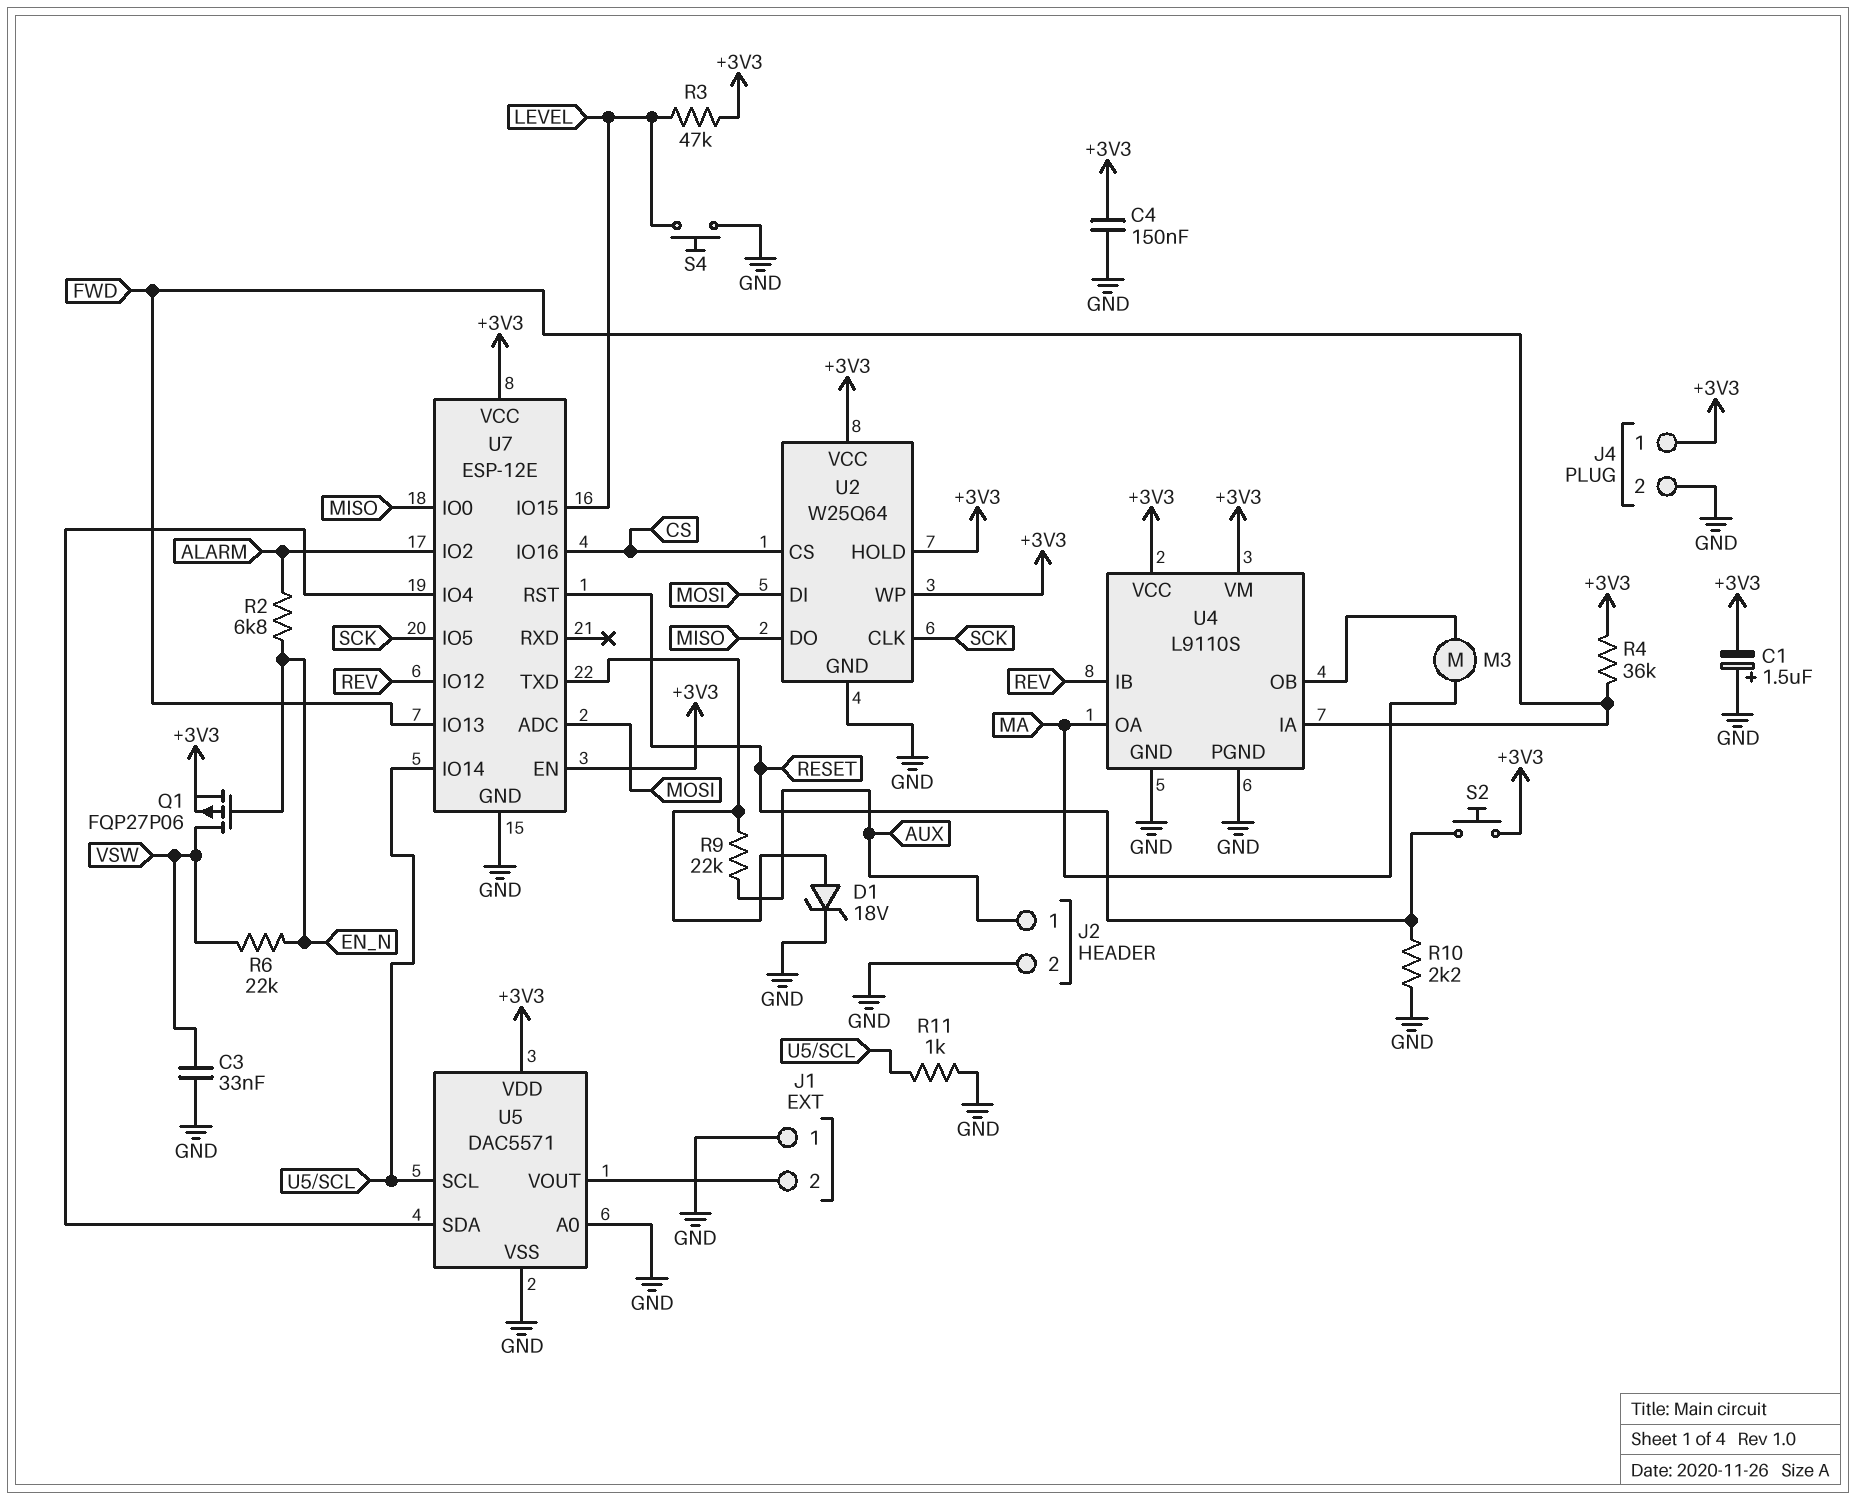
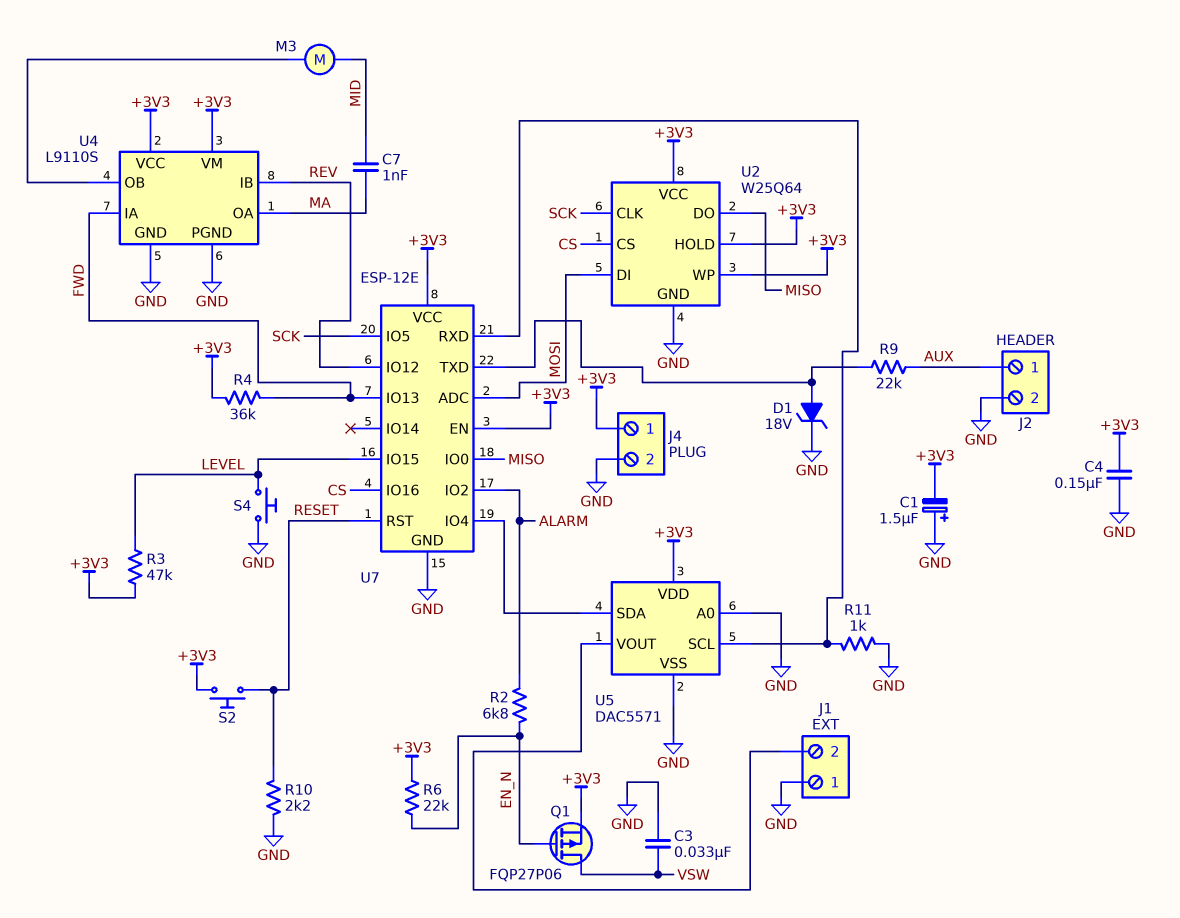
C7: none -> 1nF (MA, MID)
M3: motor (MA, U4/OB) -> motor (MID, U4/OB)
R6: 22k (EN_N, VSW) -> 22k (+3V3, EN_N)
U7 pin IO14: U5/SCL -> none
U7 pin RXD: none -> U5/SCL

